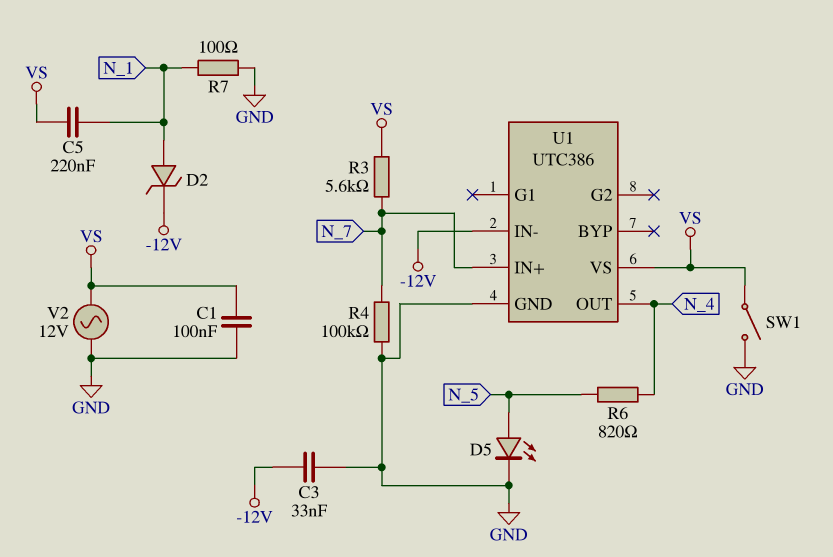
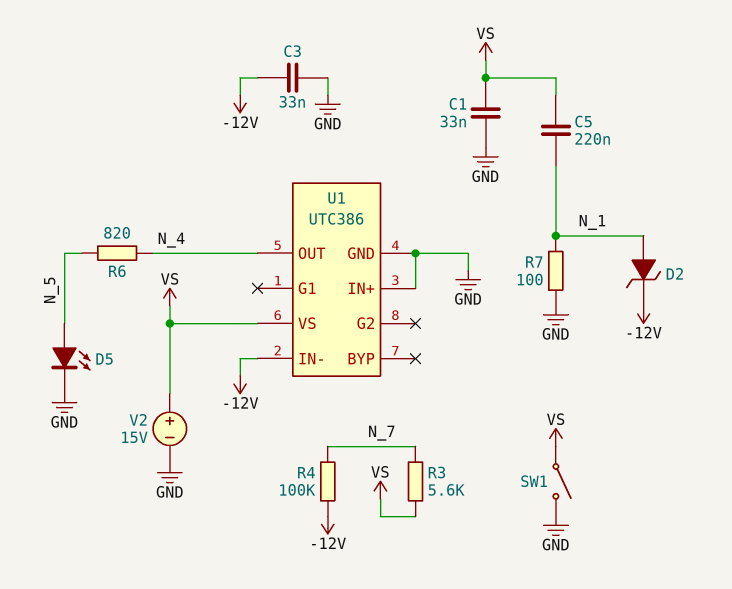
C1: 100nF (GND, VS) -> 33nF (GND, VS)
R4: 100k (GND, N_7) -> 100k (-12V, N_7)
U1 pin IN+: N_7 -> GND
V2: AC 12V (GND, VS) -> 15V (plus VS, minus GND)

